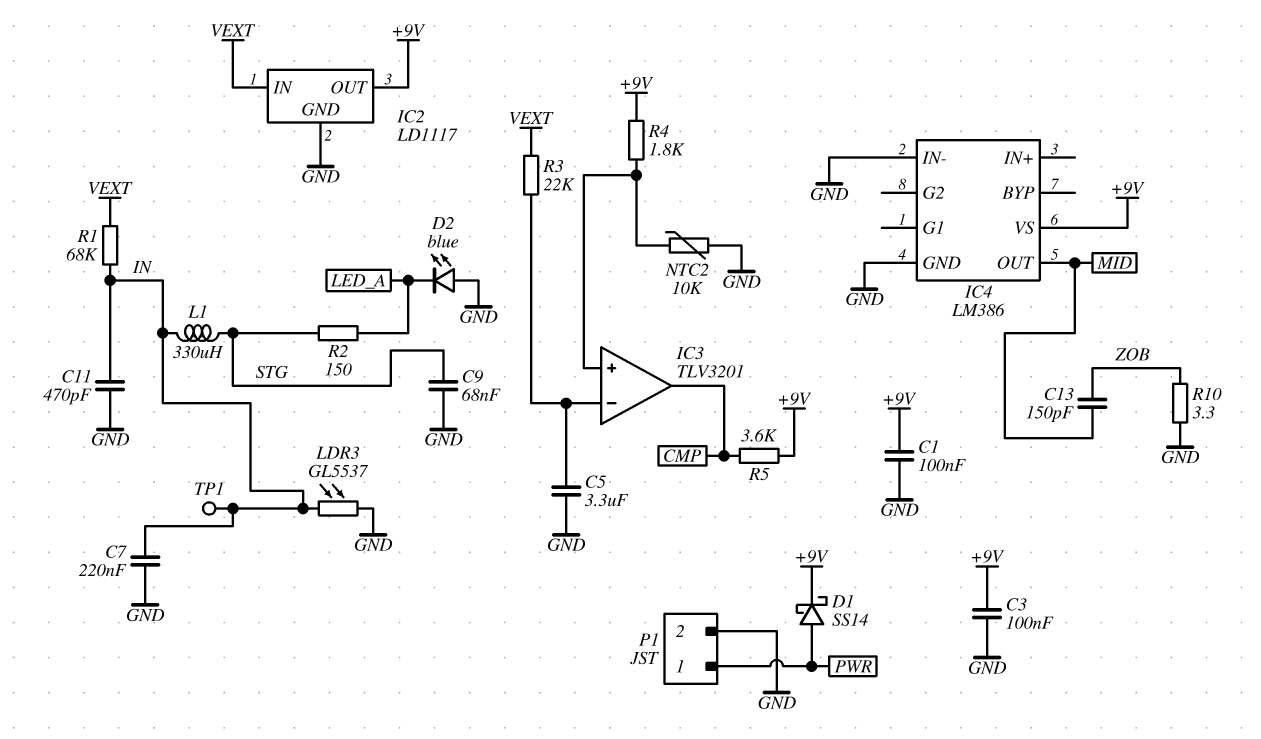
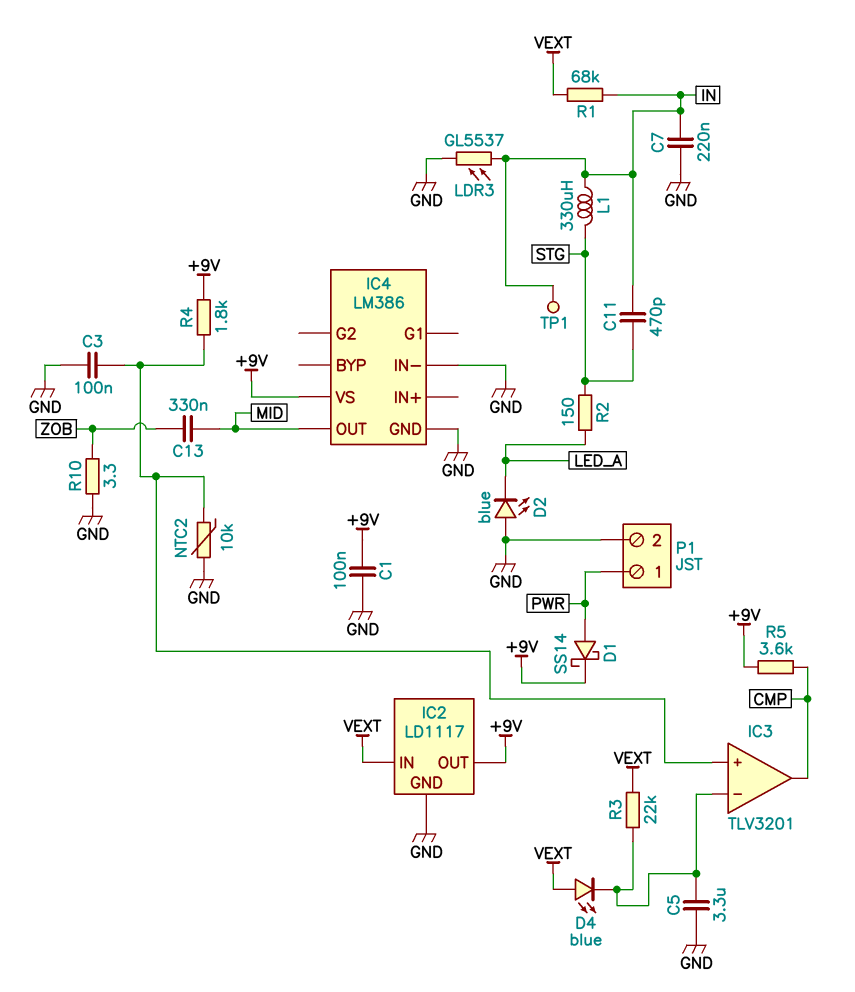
C3: 100nF (+9V, GND) -> 100nF (GND, IC3/in+)
C9: 68nF (GND, STG) -> none
C11: 470pF (GND, IN) -> 470pF (IN, STG)
C13: 150pF (MID, ZOB) -> 330nF (MID, ZOB)
D4: none -> LED blue (A VEXT, K IC3/in-)

